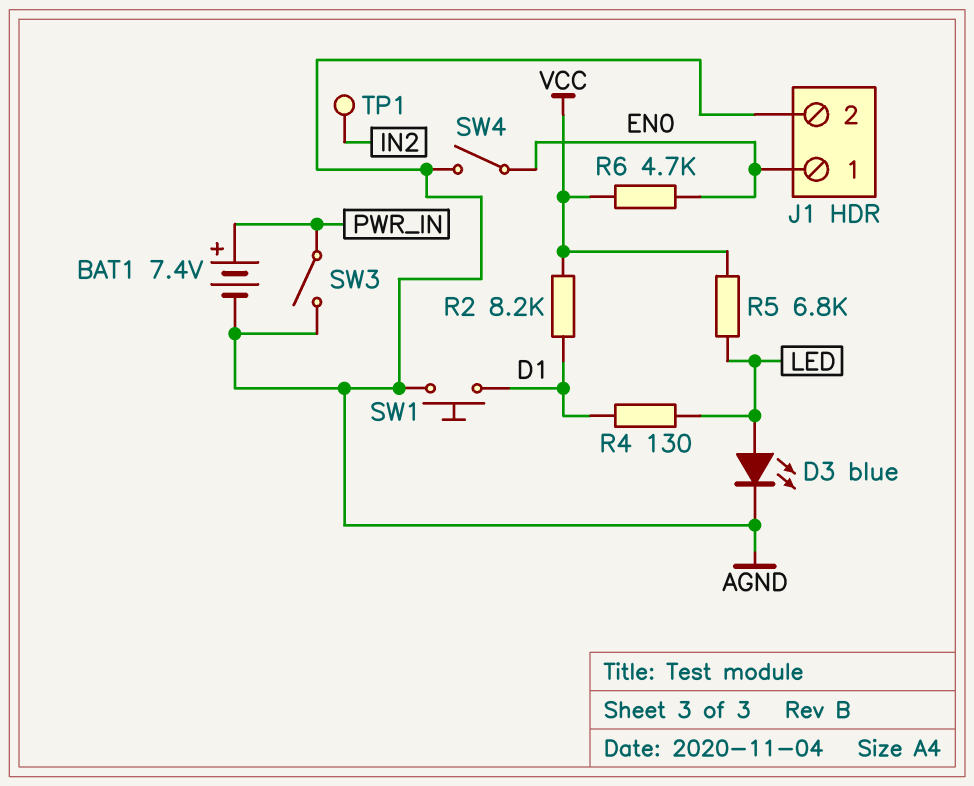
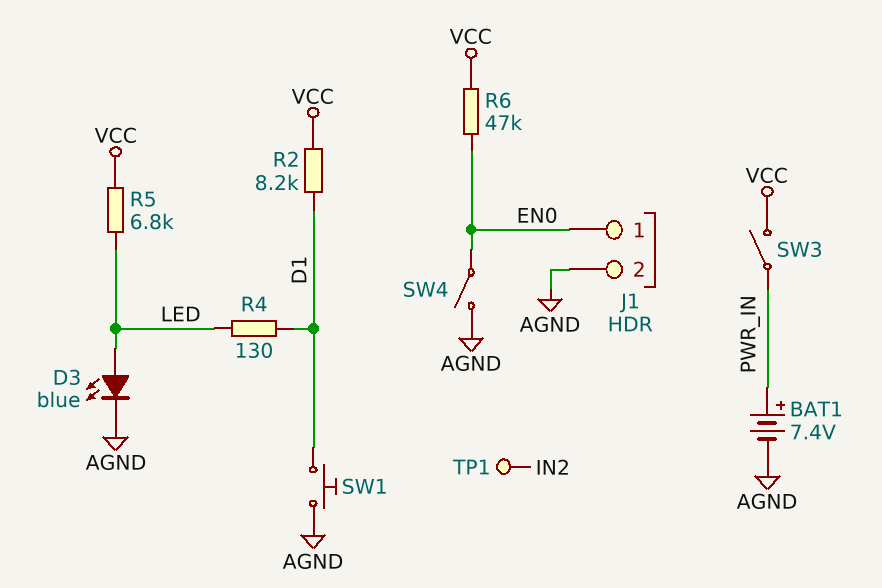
R6: 4.7k (EN0, VCC) -> 47k (EN0, VCC)
SW3: switch (AGND, PWR_IN) -> switch (PWR_IN, VCC)

